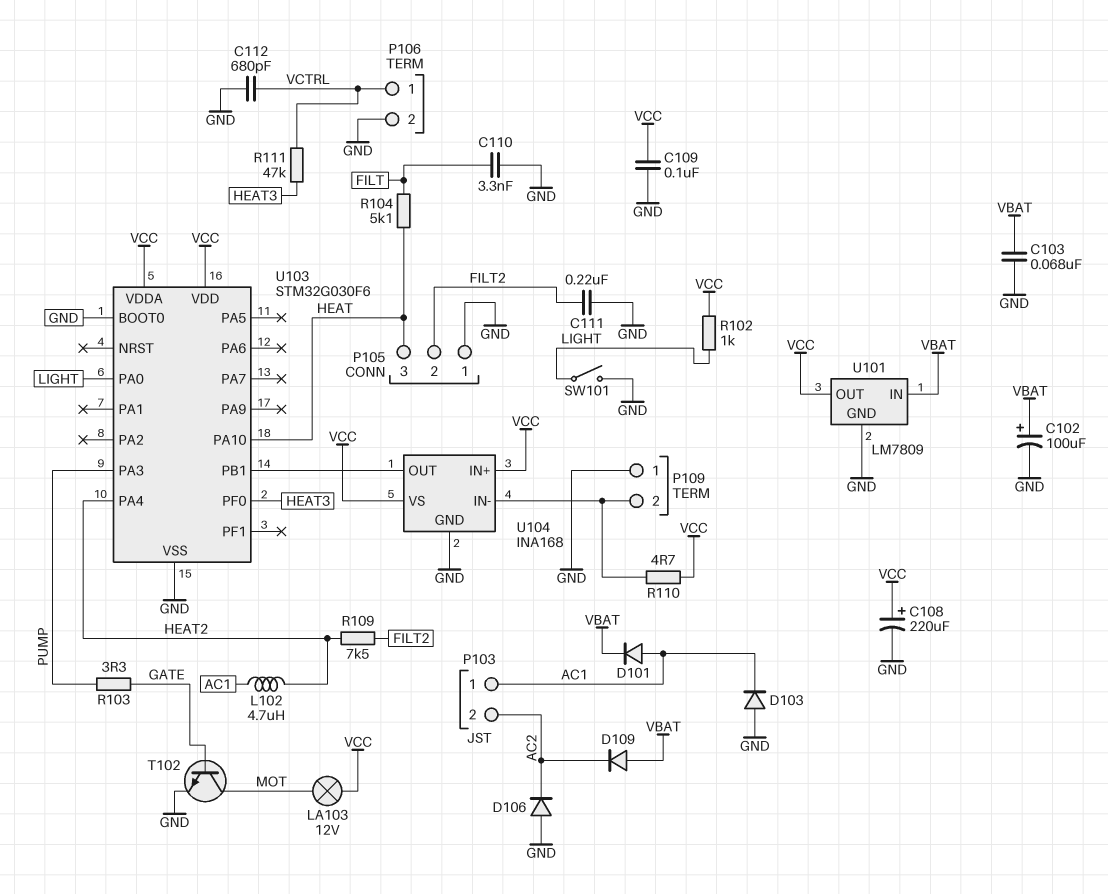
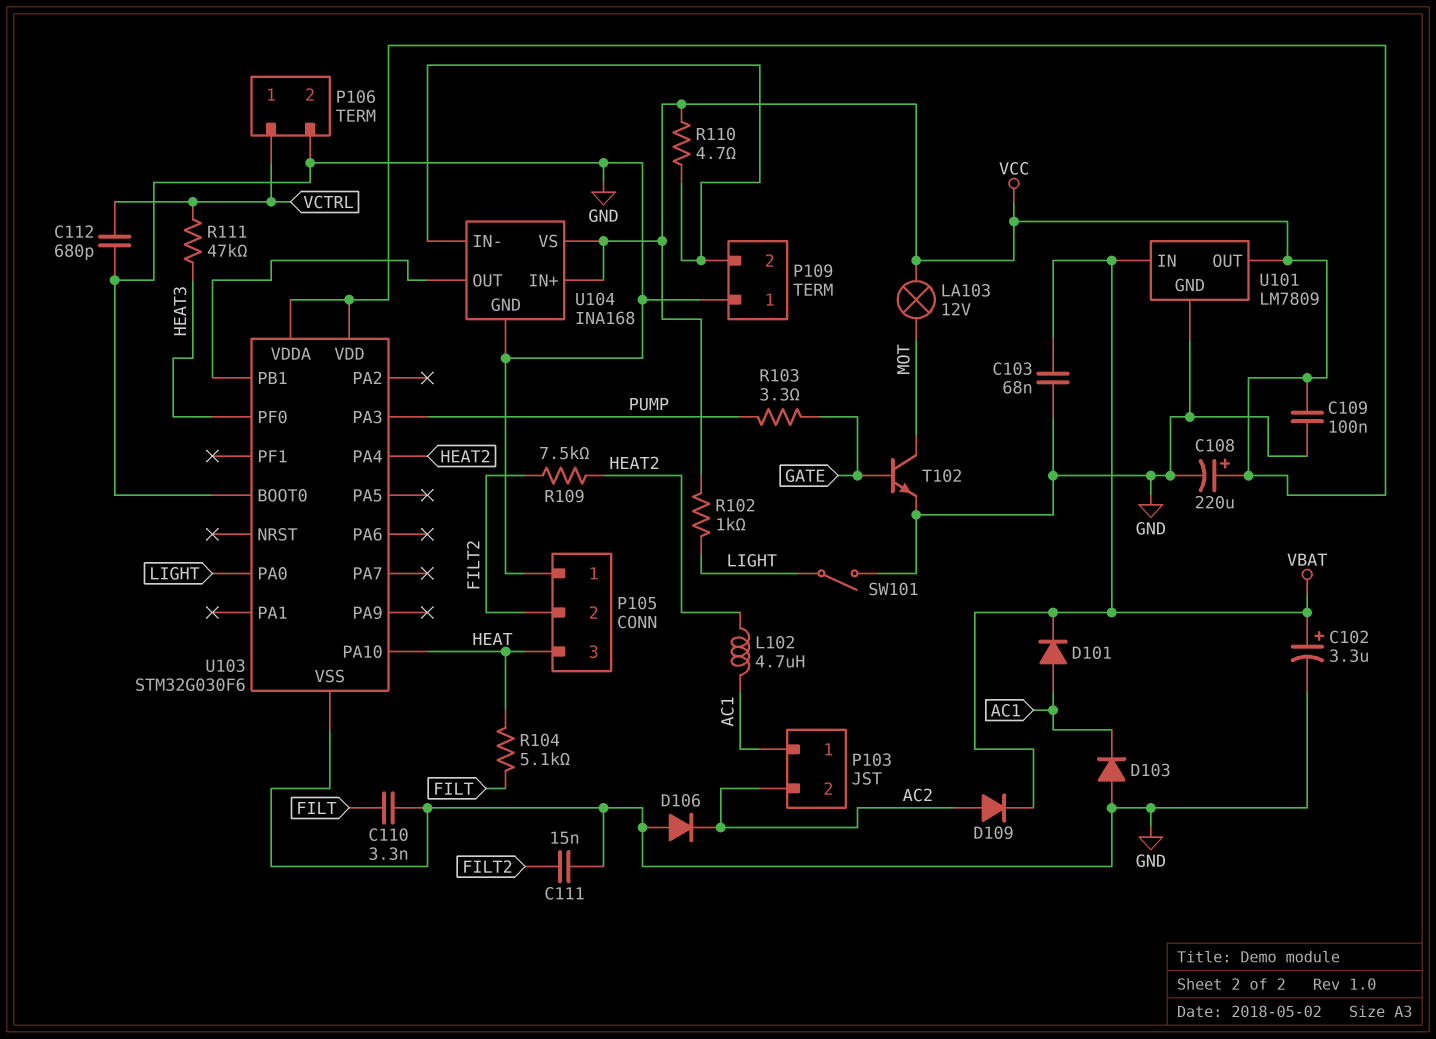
C102: 100uF (plus VBAT, minus GND) -> 3.3uF (plus VBAT, minus GND)
C111: 220nF (FILT2, GND) -> 15nF (FILT2, GND)
D109: diode (A VBAT, K AC2) -> diode (A AC2, K VBAT)

